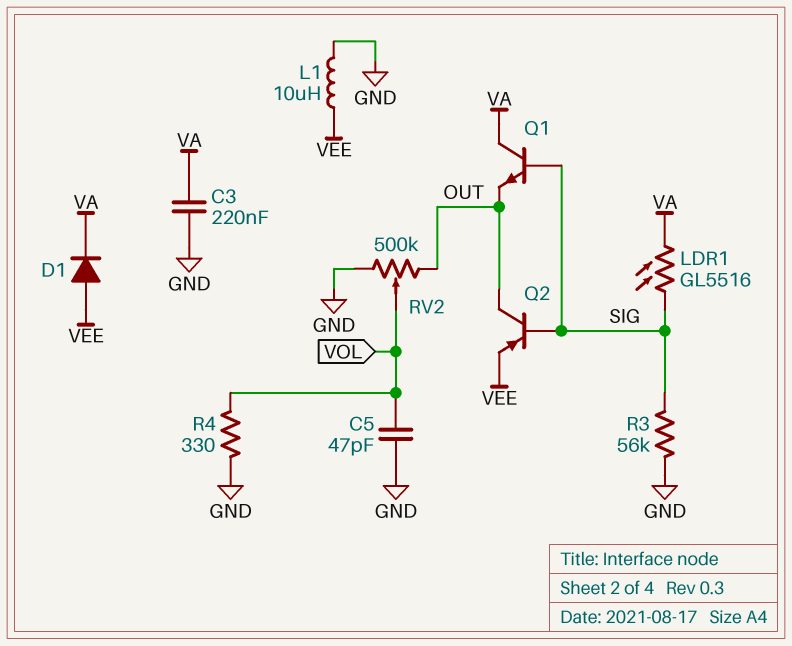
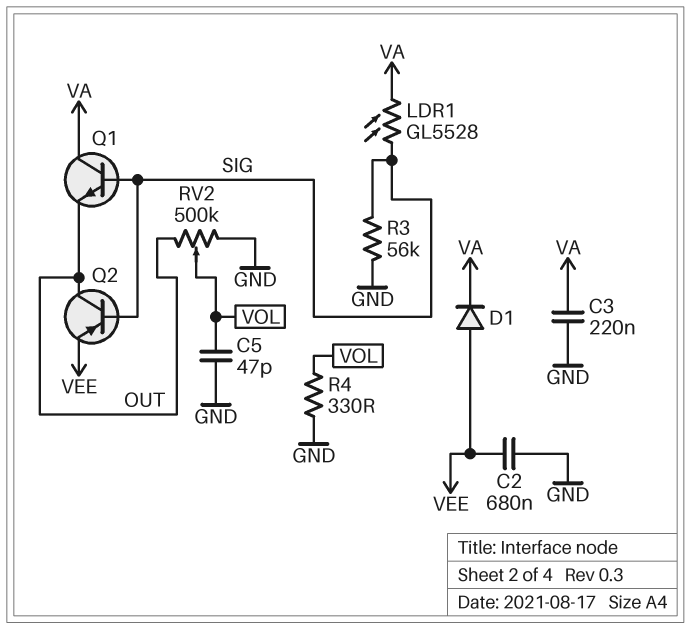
C2: none -> 680nF (GND, VEE)
L1: 10uH (GND, VEE) -> none
LDR1: GL5516 (SIG, VA) -> GL5528 (SIG, VA)

